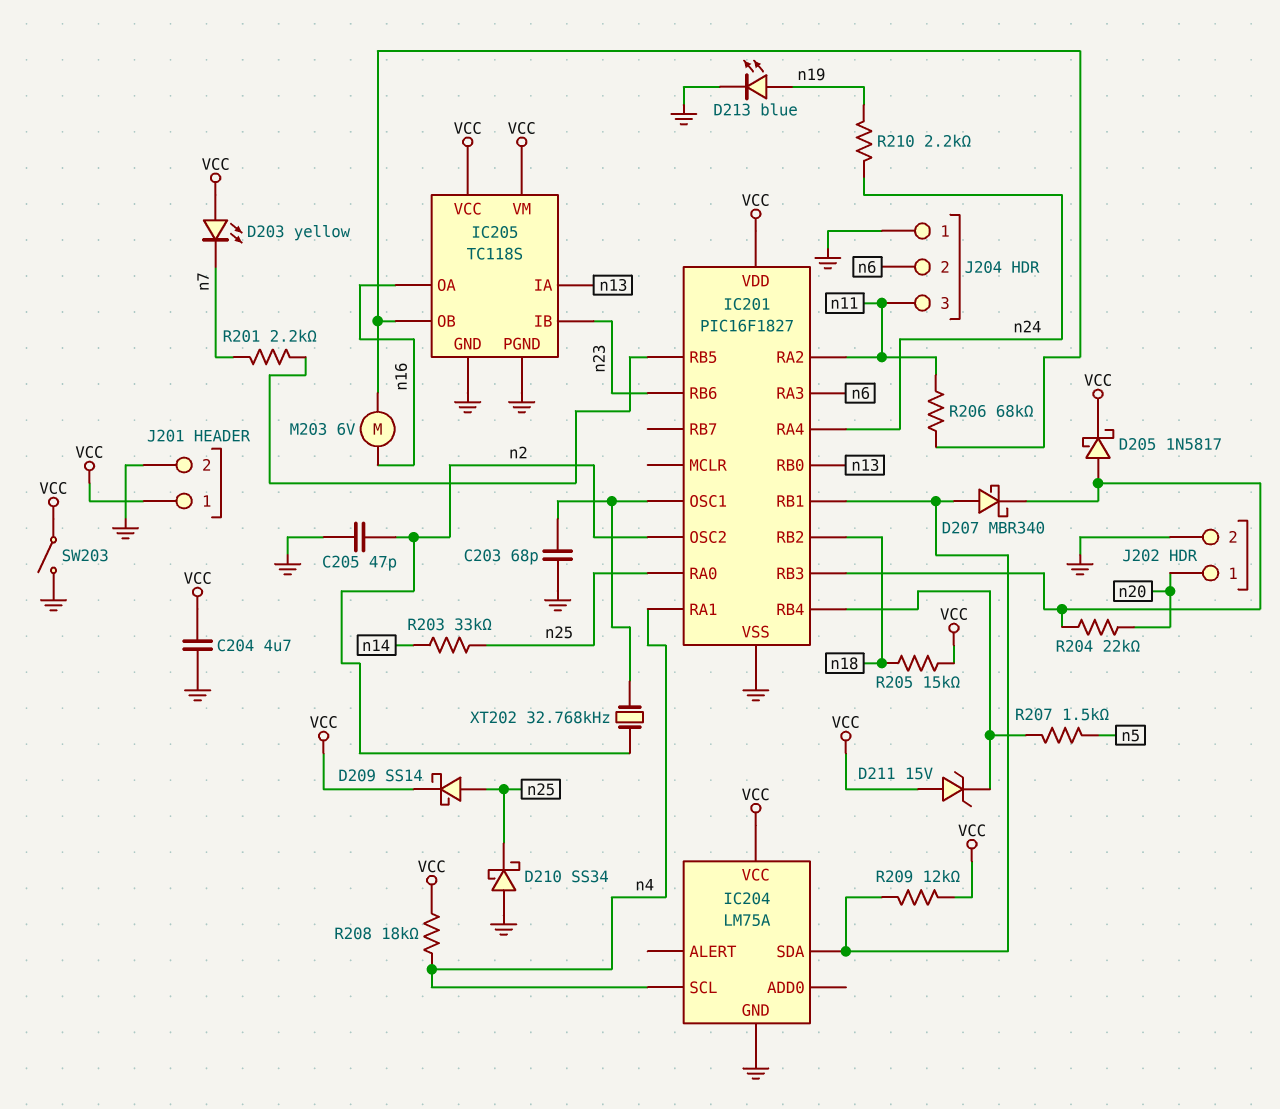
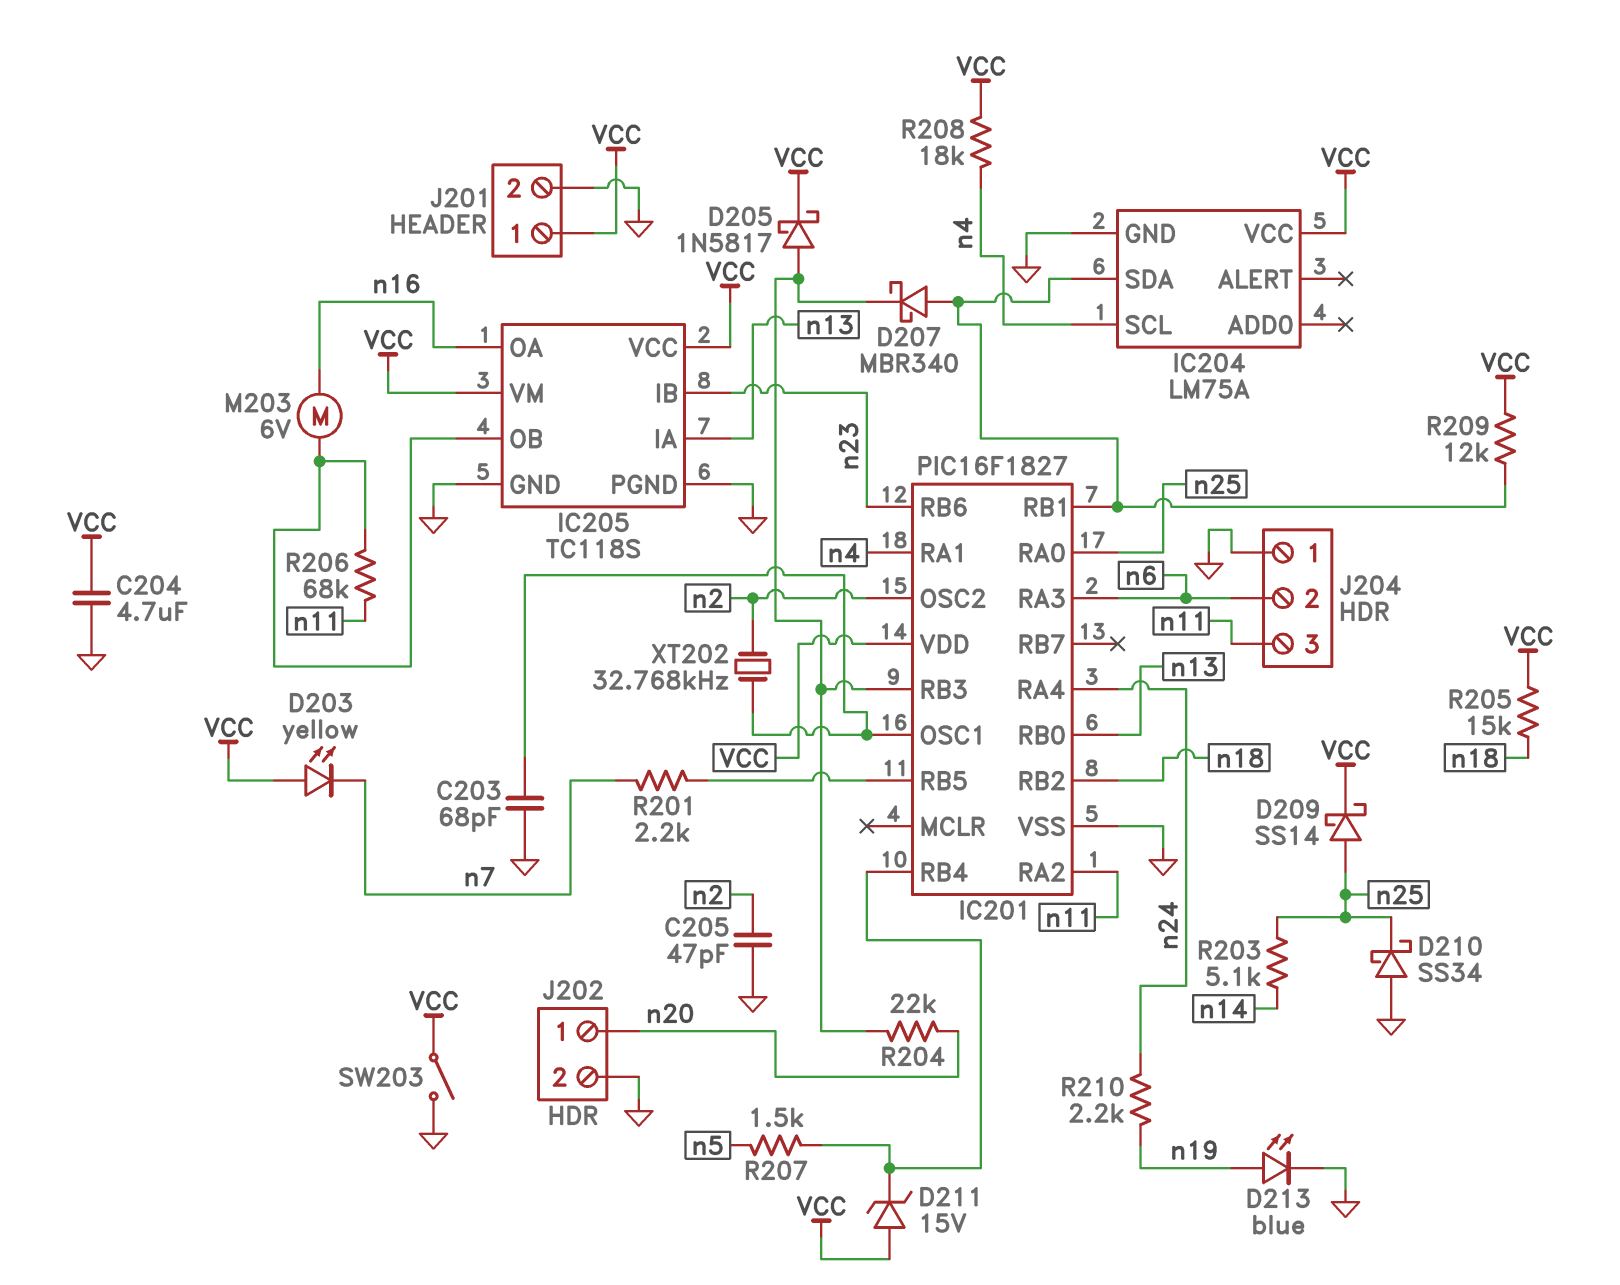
R203: 33k (n14, n25) -> 5.1k (n14, n25)

